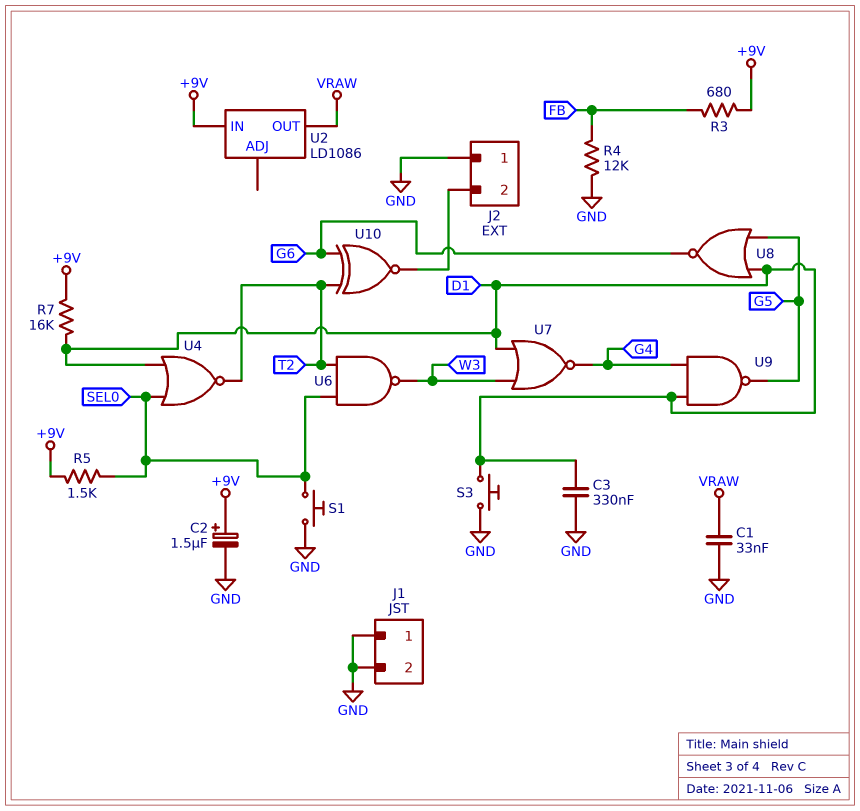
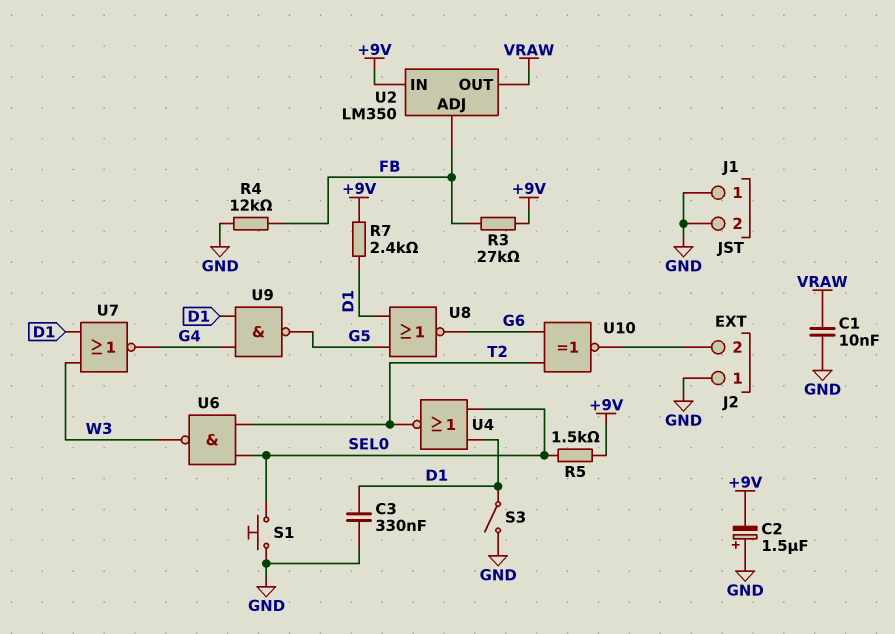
C1: 33nF (GND, VRAW) -> 10nF (GND, VRAW)
C2: 1.5uF (plus +9V, minus GND) -> 1.5uF (plus GND, minus +9V)
R3: 680 (+9V, FB) -> 27k (+9V, FB)
R7: 16k (+9V, D1) -> 2.4k (+9V, D1)
S3: button (D1, GND) -> switch (D1, GND)
U2: LD1086 -> LM350
U2 pin ADJ: none -> FB

